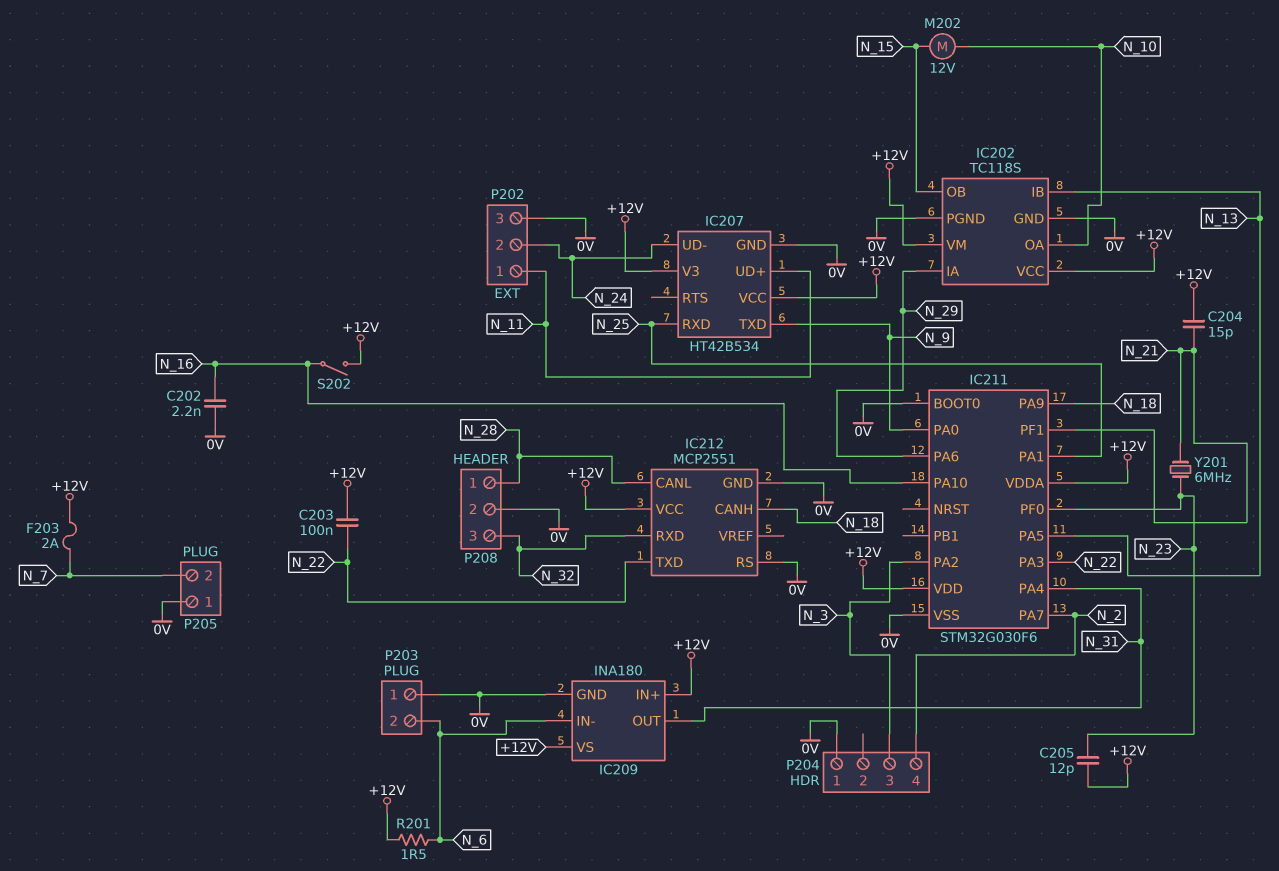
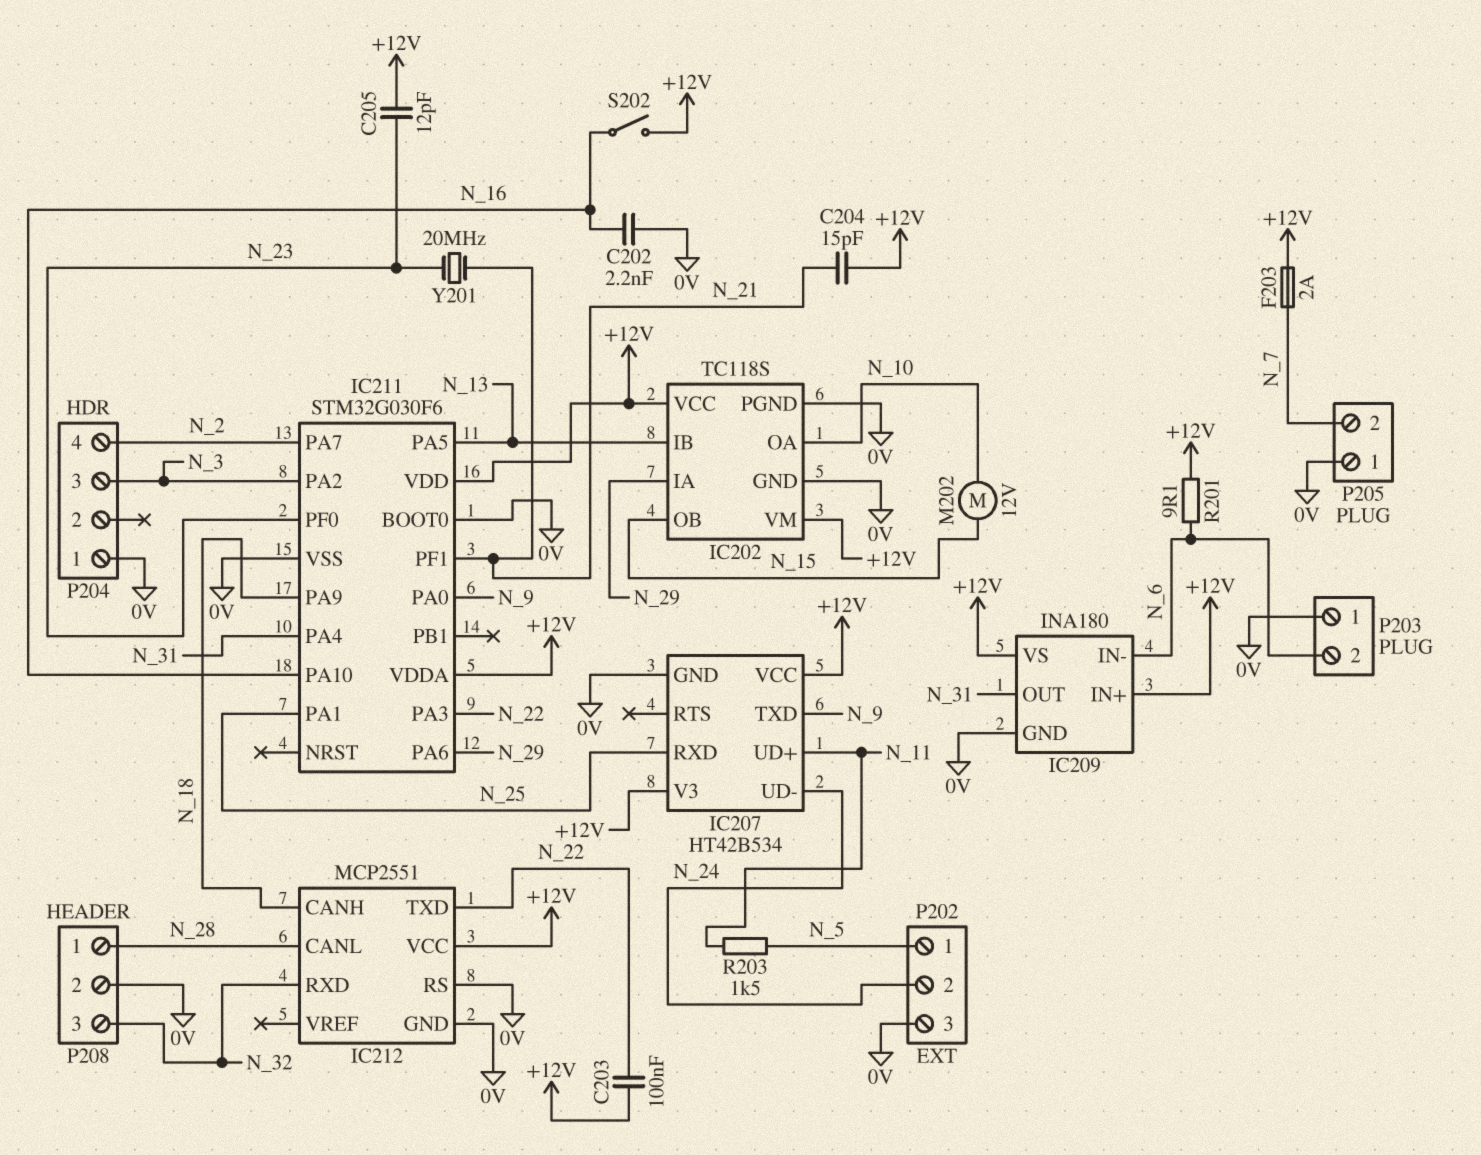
P202 pin 1: N_11 -> N_5
R201: 1.5 (+12V, N_6) -> 9.1 (+12V, N_6)
R203: none -> 1.5k (N_5, N_11)
Y201: 6MHz (N_21, N_23) -> 20MHz (N_21, N_23)

